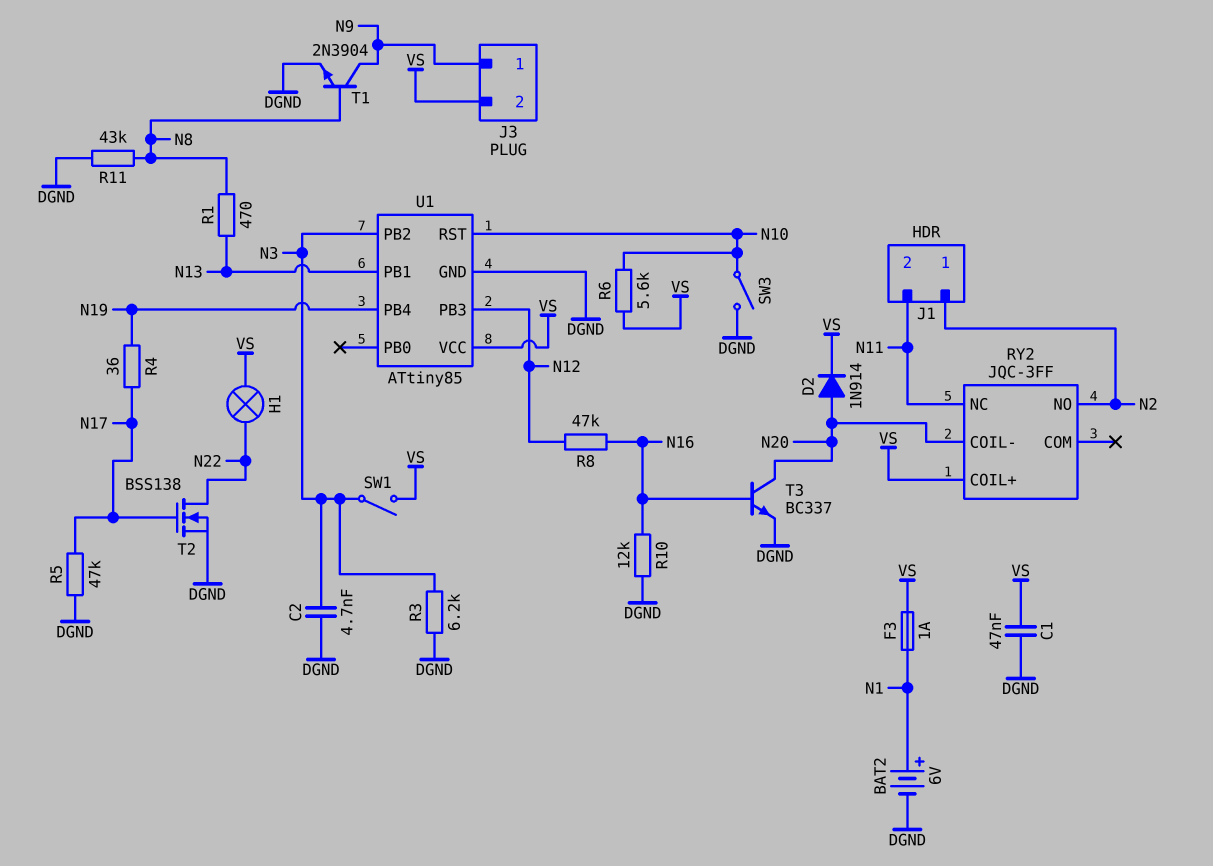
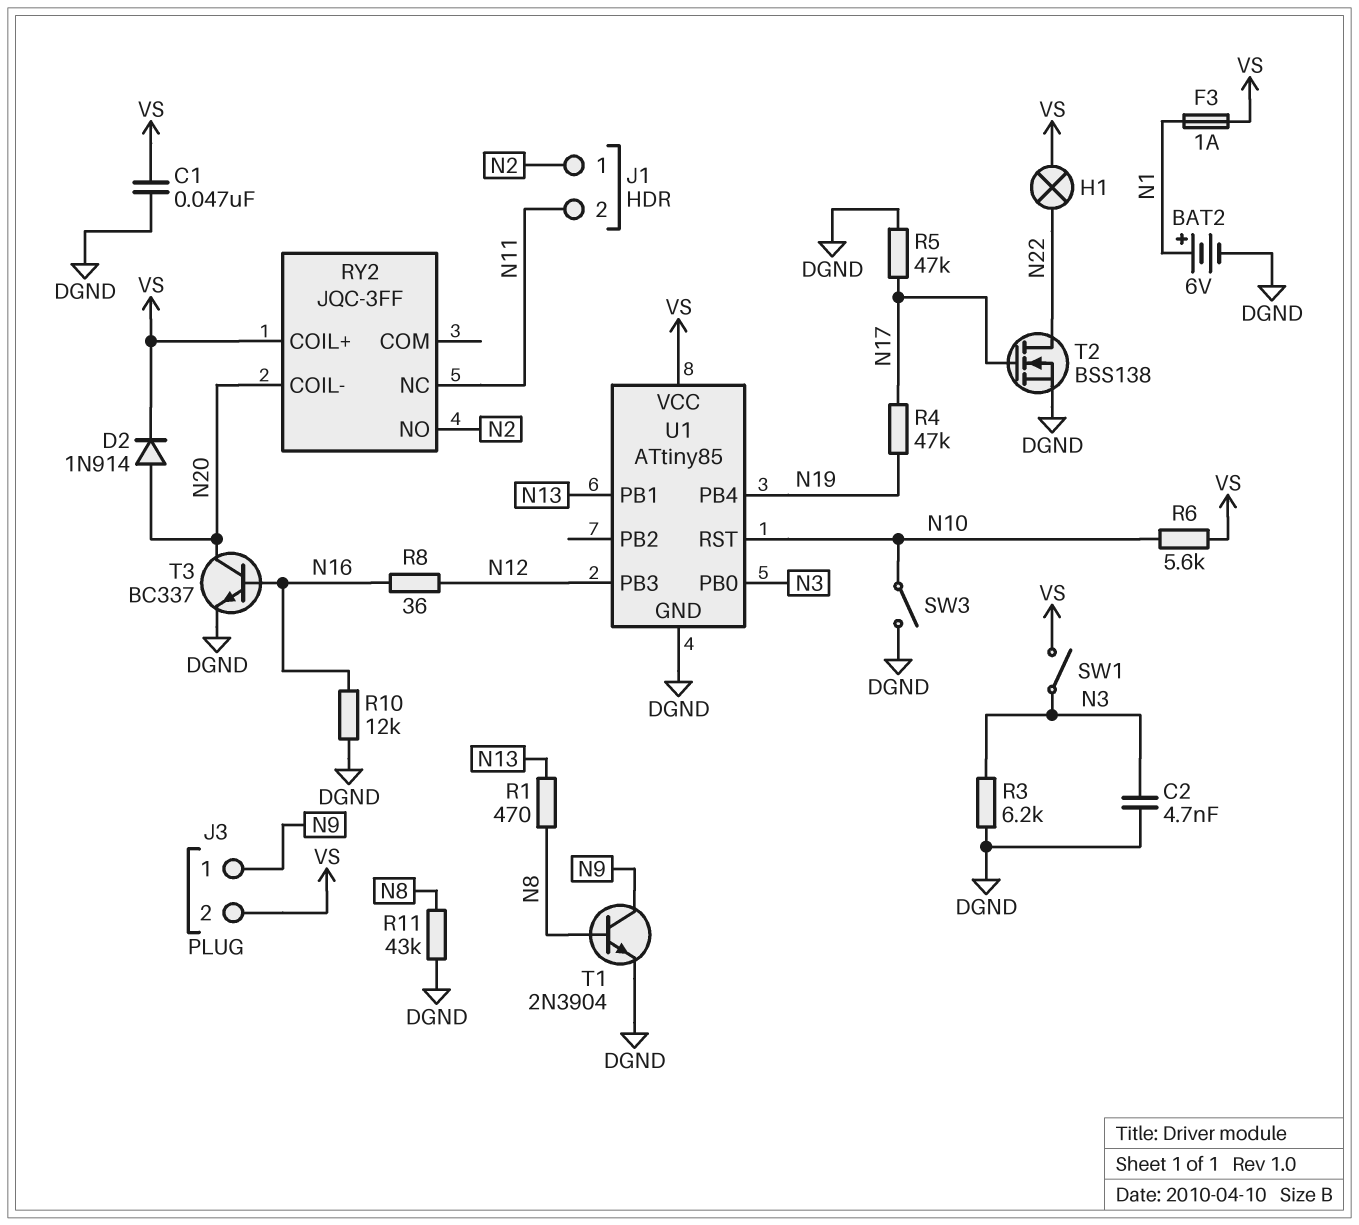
R4: 36 (N17, N19) -> 47k (N17, N19)
R8: 47k (N12, N16) -> 36 (N12, N16)
U1 pin PB0: none -> N3
U1 pin PB2: N3 -> none

